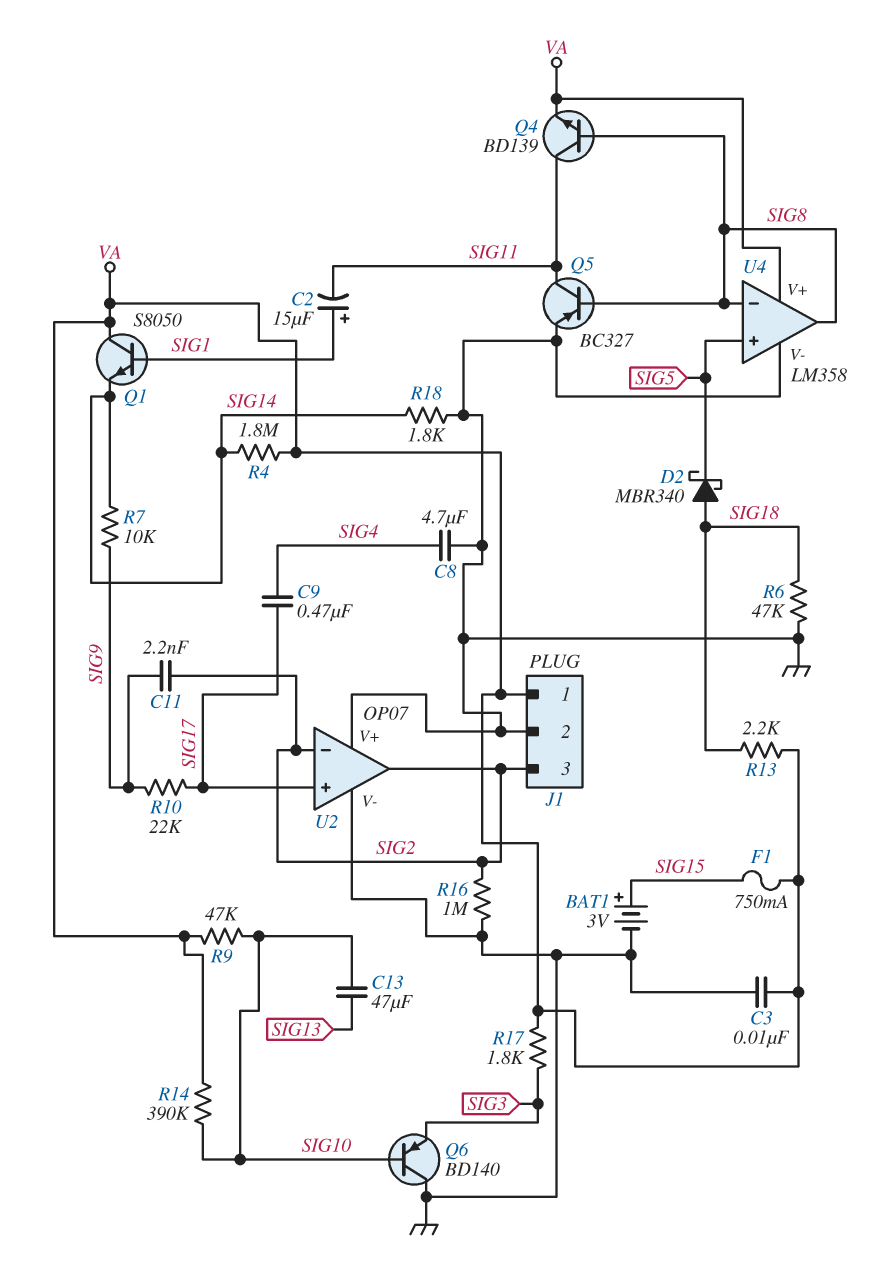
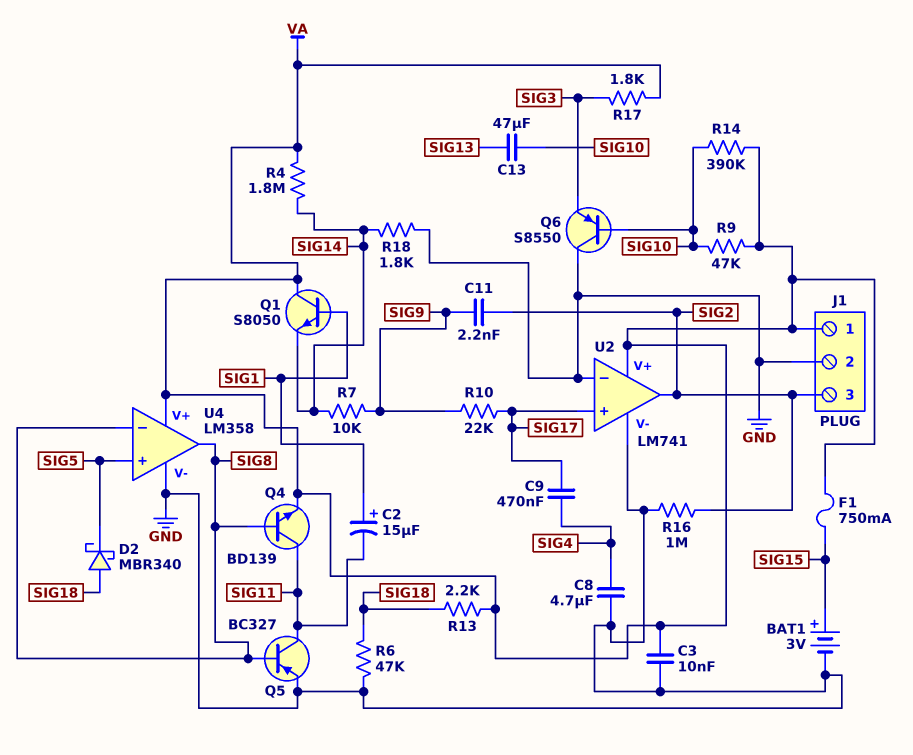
Q6: PNP BD140 (B SIG10, C GND, E SIG3) -> PNP S8550 (B SIG10, C GND, E SIG3)
U2: OP07 -> LM741
U2 pin V+: GND -> VA
U2 pin in-: SIG2 -> GND

